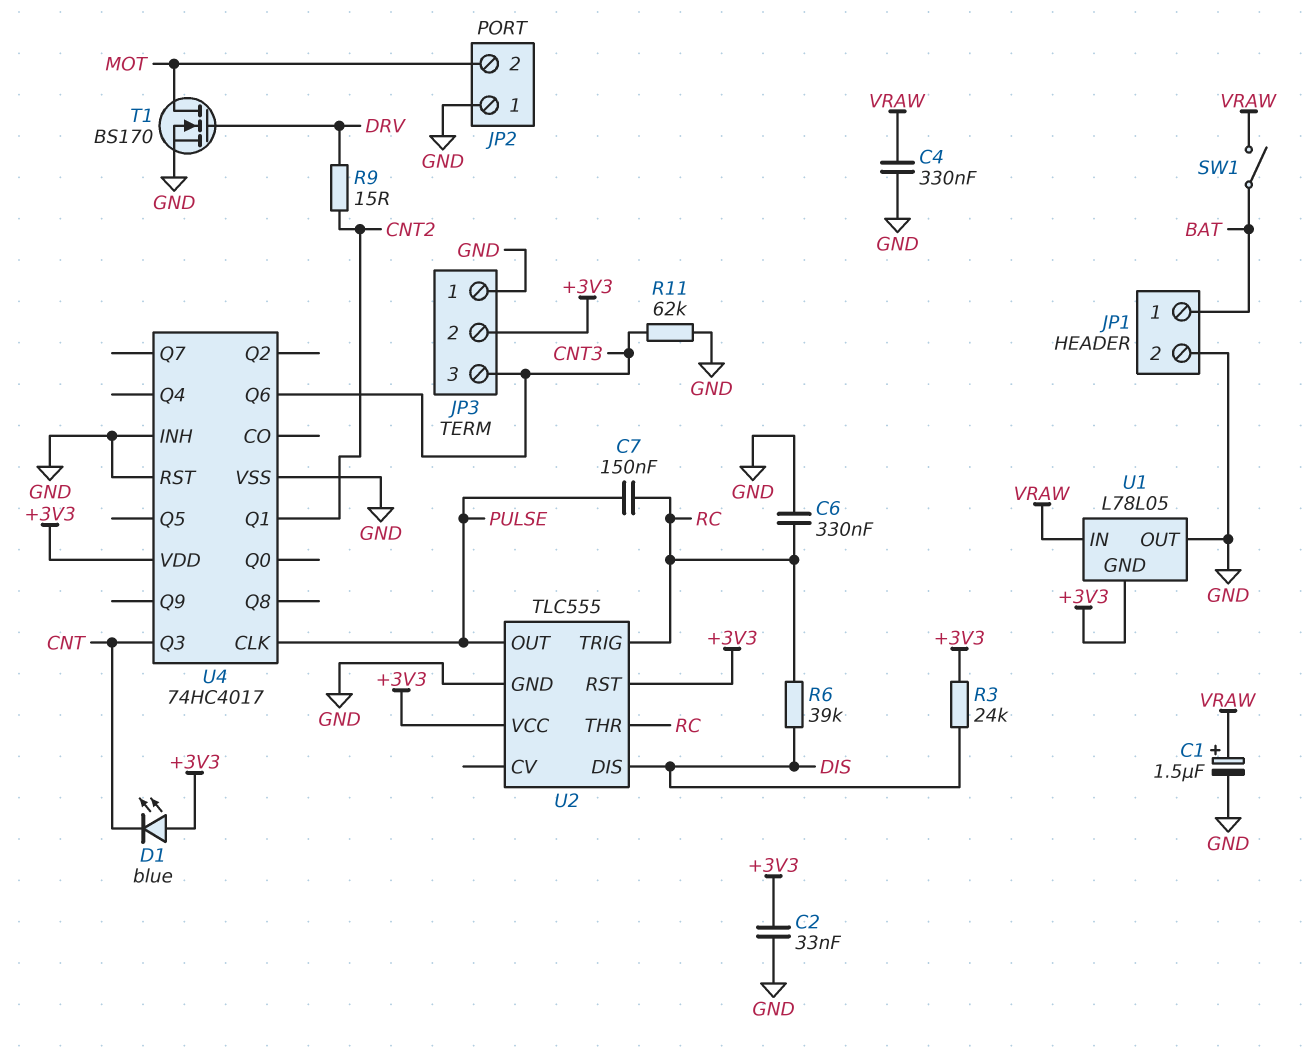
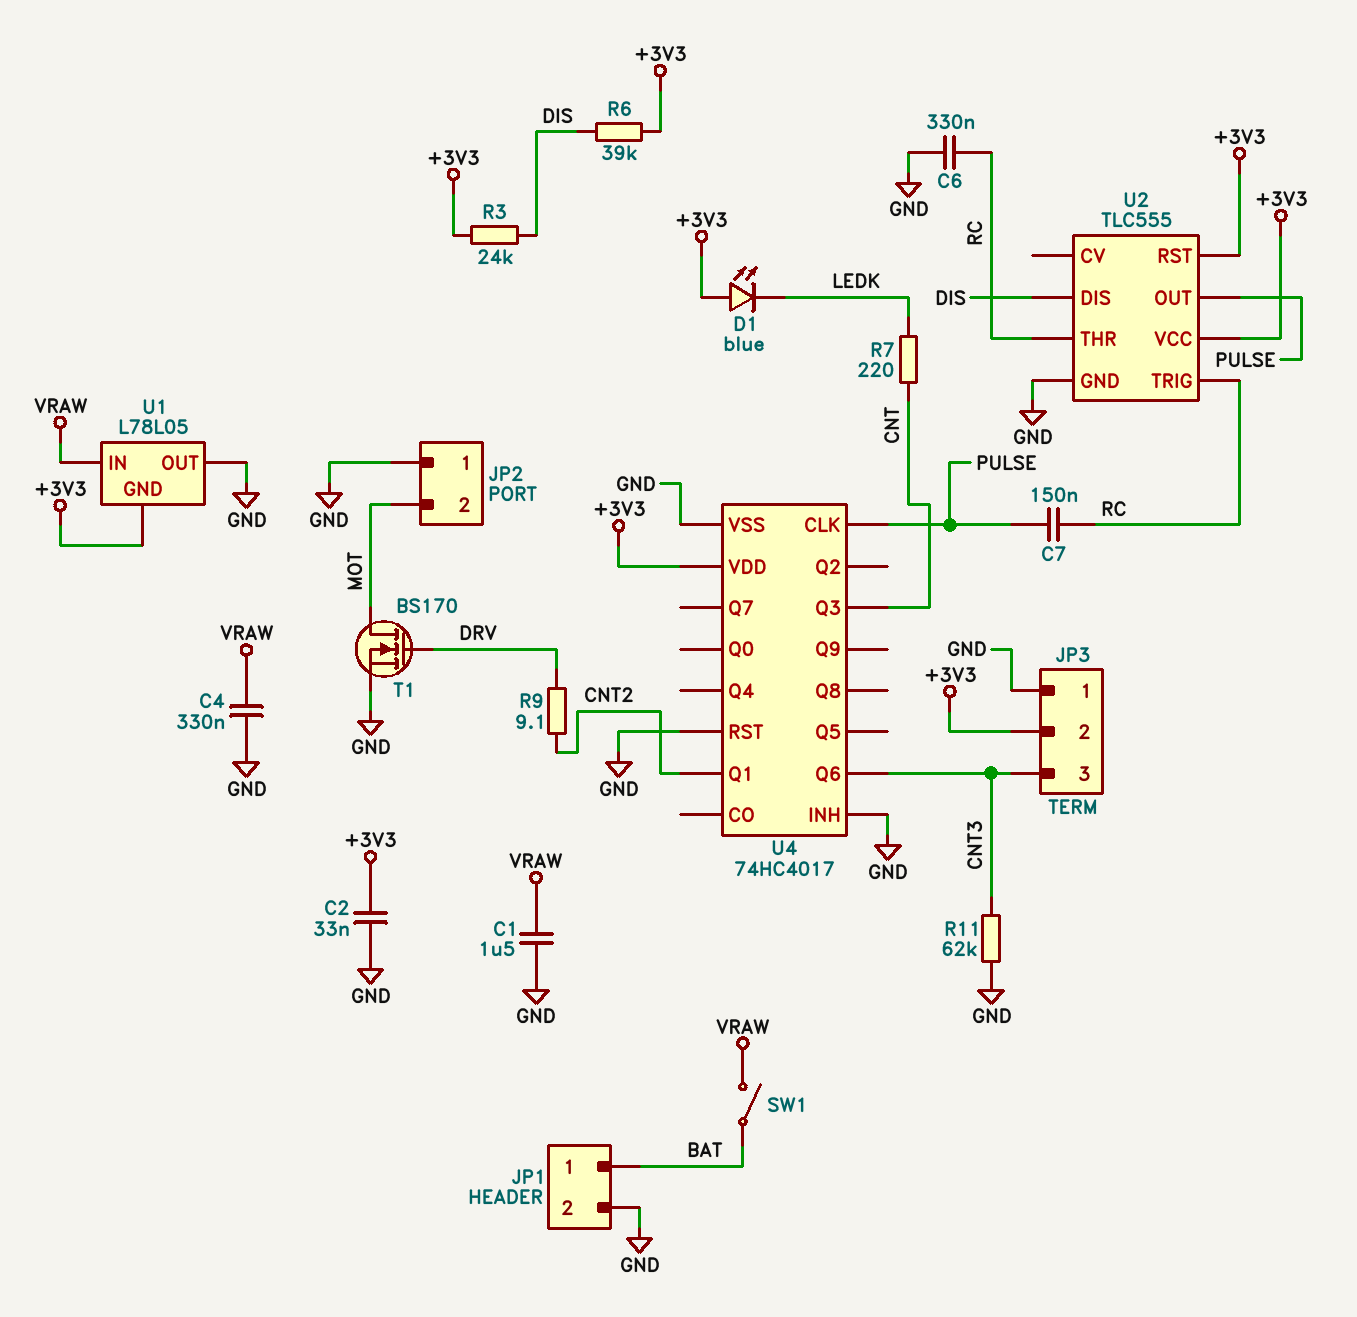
C1: 1.5uF (plus VRAW, minus GND) -> 1.5uF (GND, VRAW)
D1: LED blue (A +3V3, K CNT) -> LED blue (A +3V3, K LEDK)
R6: 39k (DIS, RC) -> 39k (+3V3, DIS)
R7: none -> 220 (CNT, LEDK)
R9: 15 (CNT2, DRV) -> 9.1 (CNT2, DRV)

